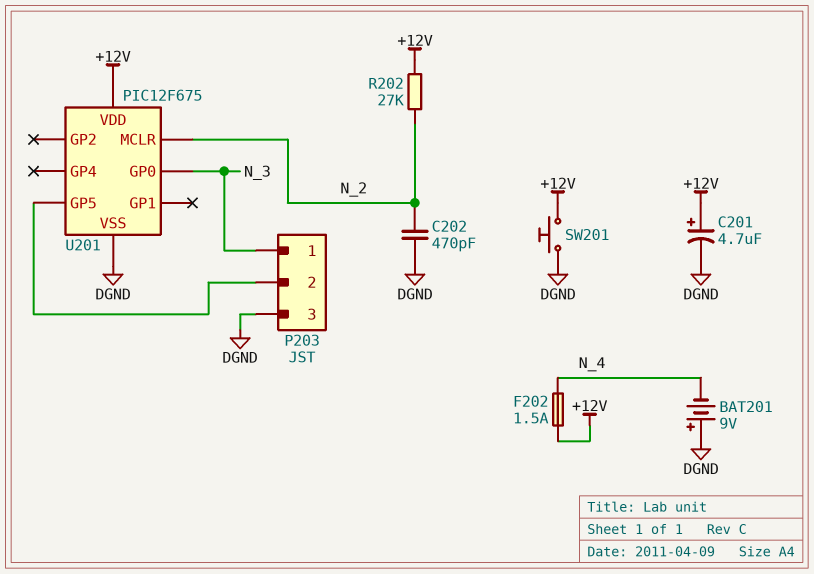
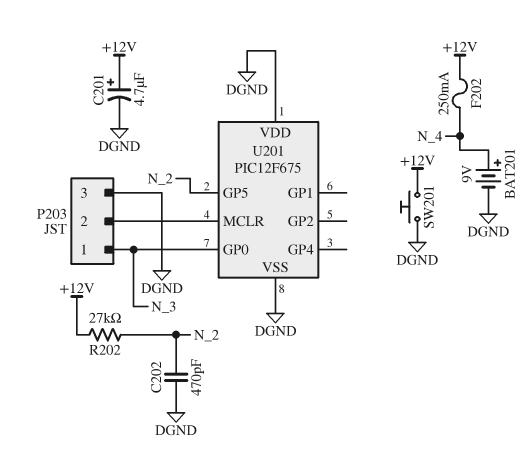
BAT201: 9V (plus DGND, minus N_4) -> 9V (plus N_4, minus DGND)
F202: 1.5A (+12V, N_4) -> 250mA (+12V, N_4)
U201 pin GP5: P203/2 -> N_2
U201 pin MCLR: N_2 -> P203/2
U201 pin VDD: +12V -> DGND

